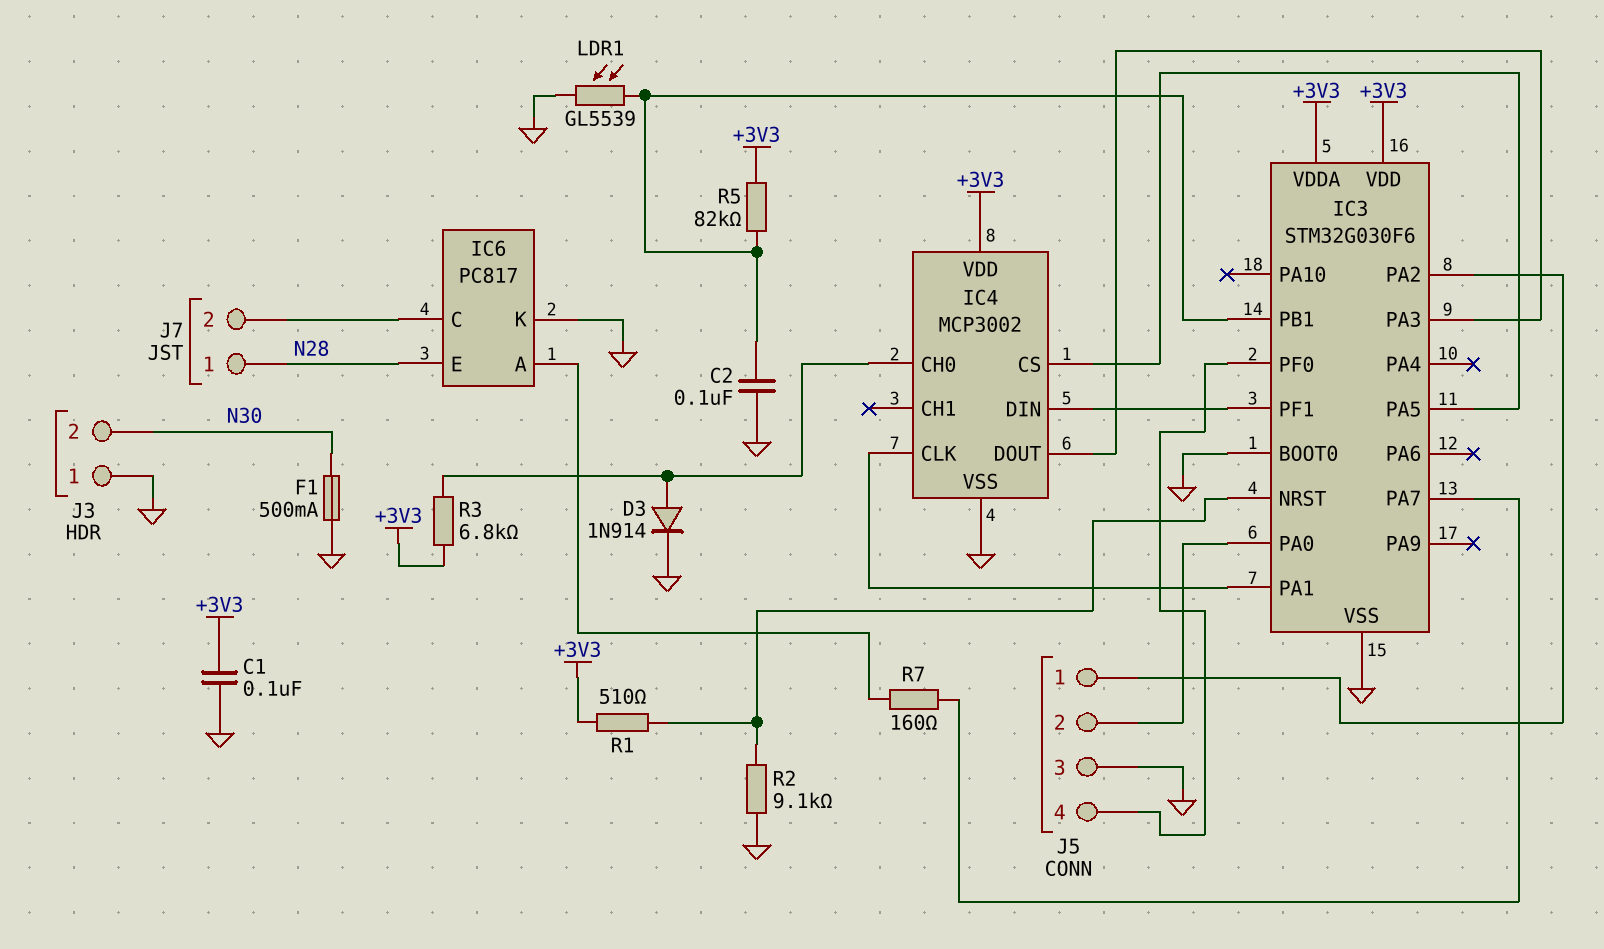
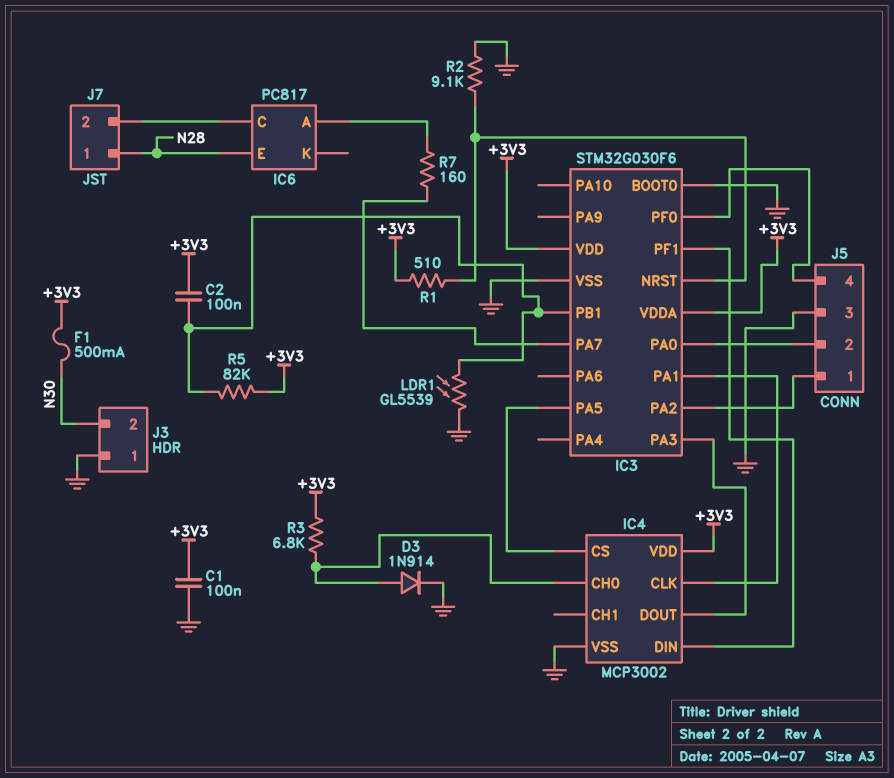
C2: 100nF (GND, IC3/PB1) -> 100nF (+3V3, IC3/PB1)
F1: 500mA (GND, N30) -> 500mA (+3V3, N30)
IC6 pin K: GND -> none

